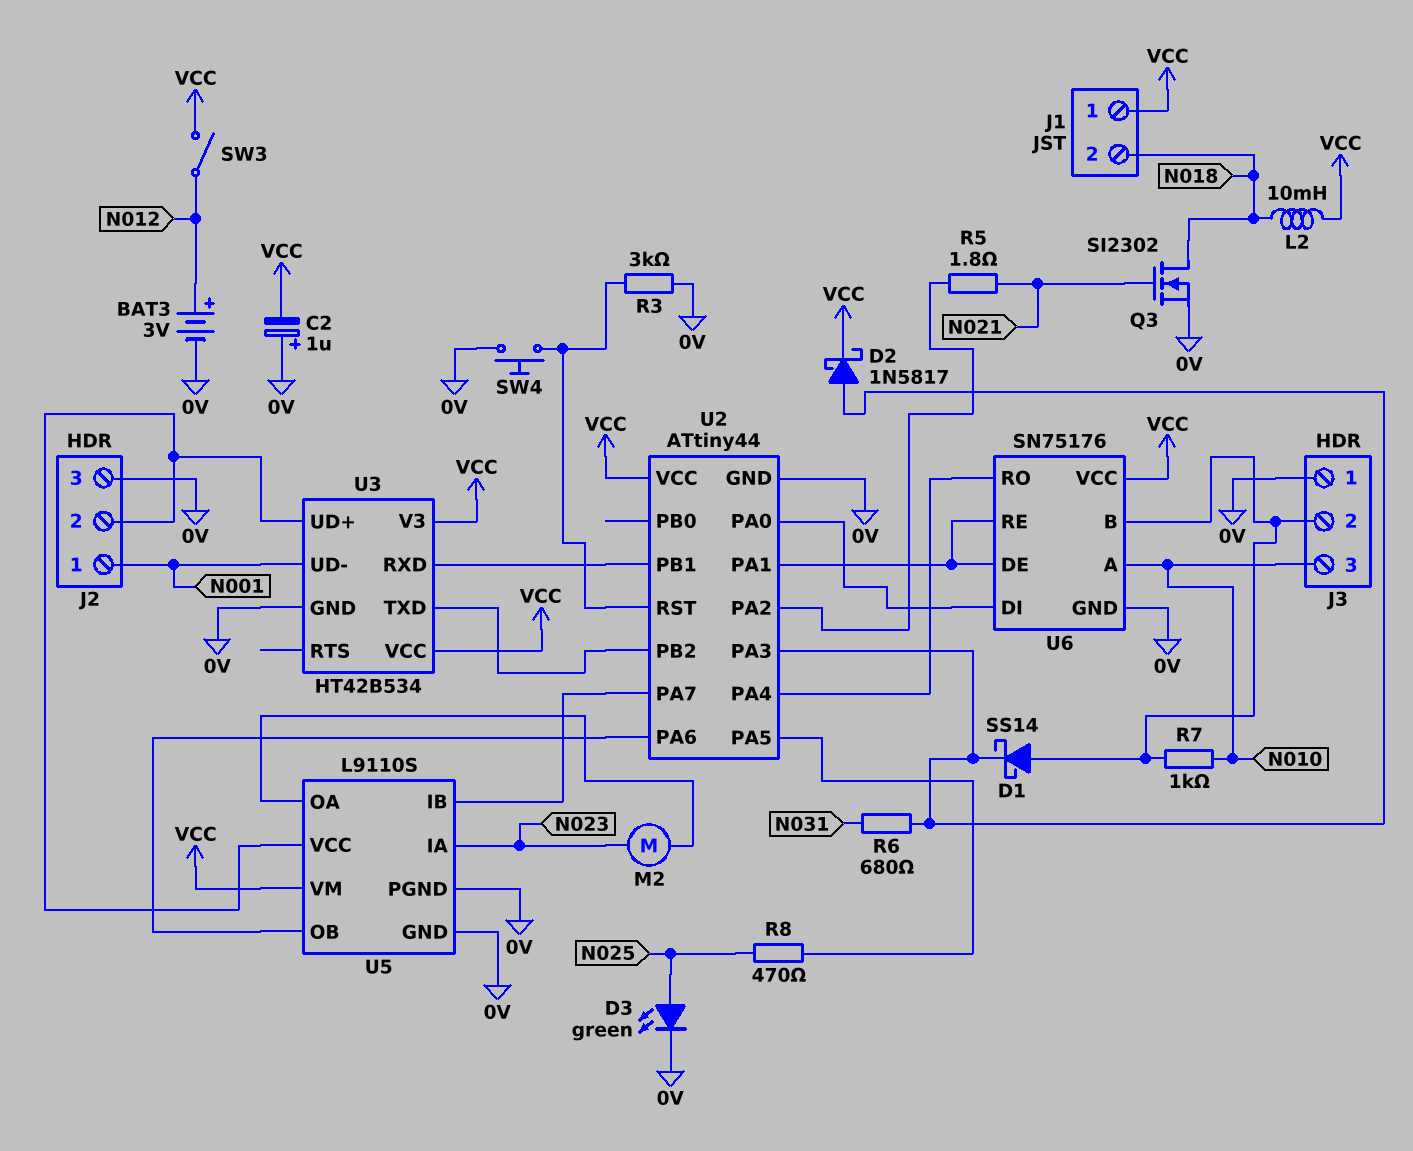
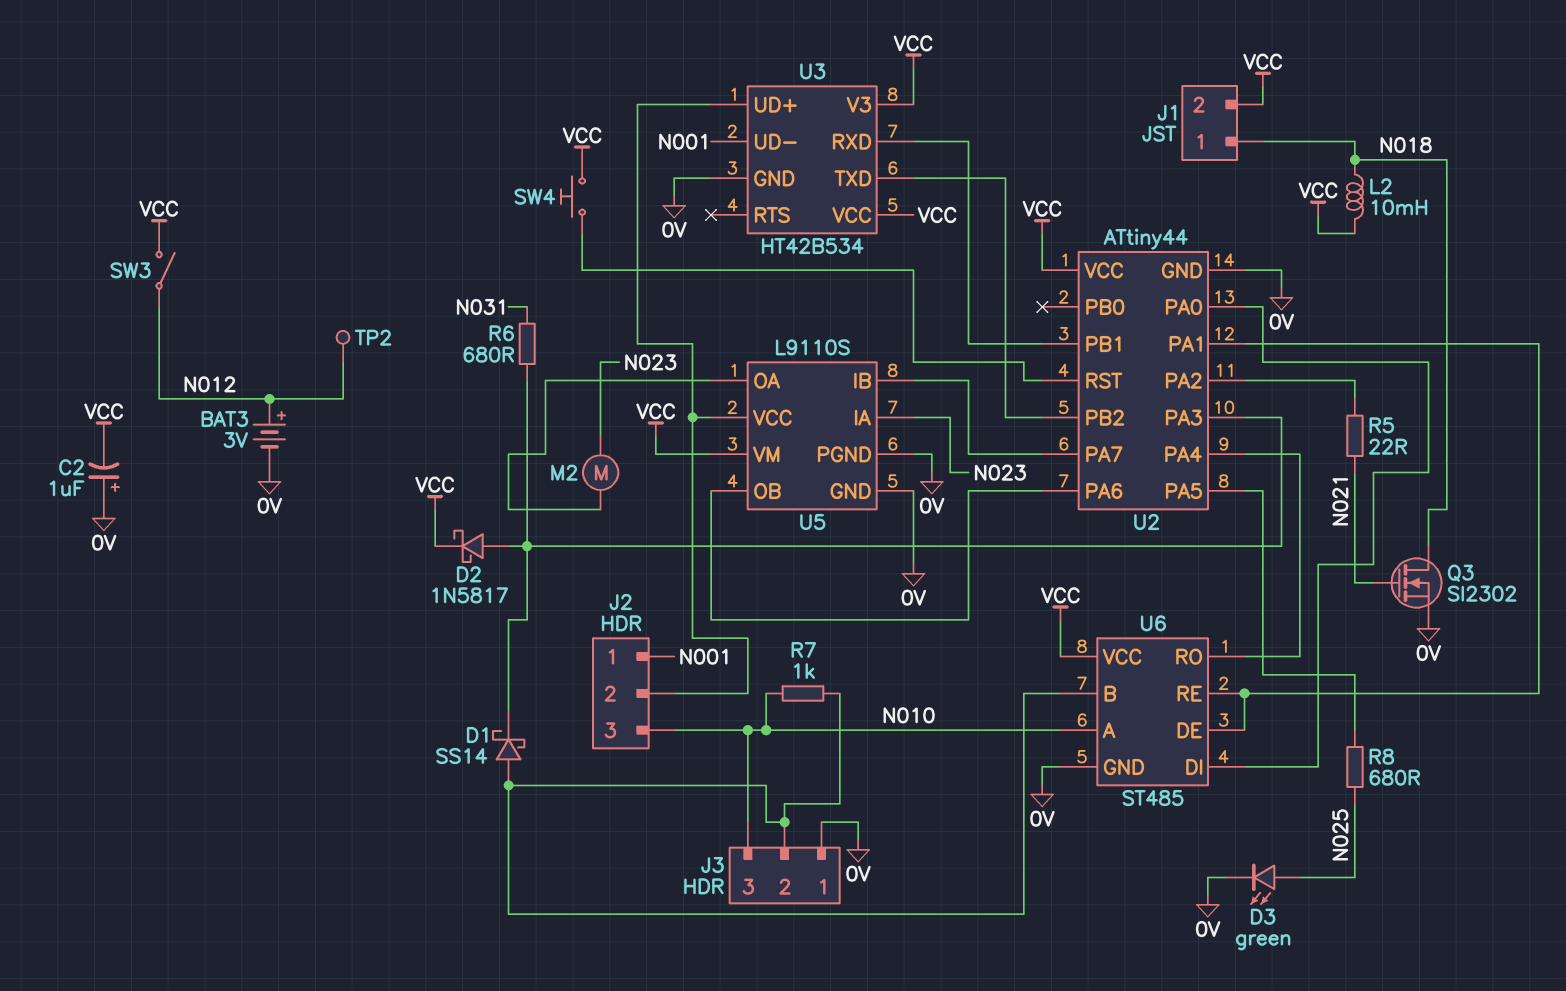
J1 pin 1: VCC -> N018
J1 pin 2: N018 -> VCC
J2 pin 3: 0V -> N010
R3: 3k (0V, U2/RST) -> none
R5: 1.8 (N021, U2/PA2) -> 22 (N021, U2/PA2)
R8: 470 (N025, U2/PA5) -> 680 (N025, U2/PA5)
SW4: button (0V, U2/RST) -> button (U2/RST, VCC)
TP2: none -> test point (N012)
U6: SN75176 -> ST485

